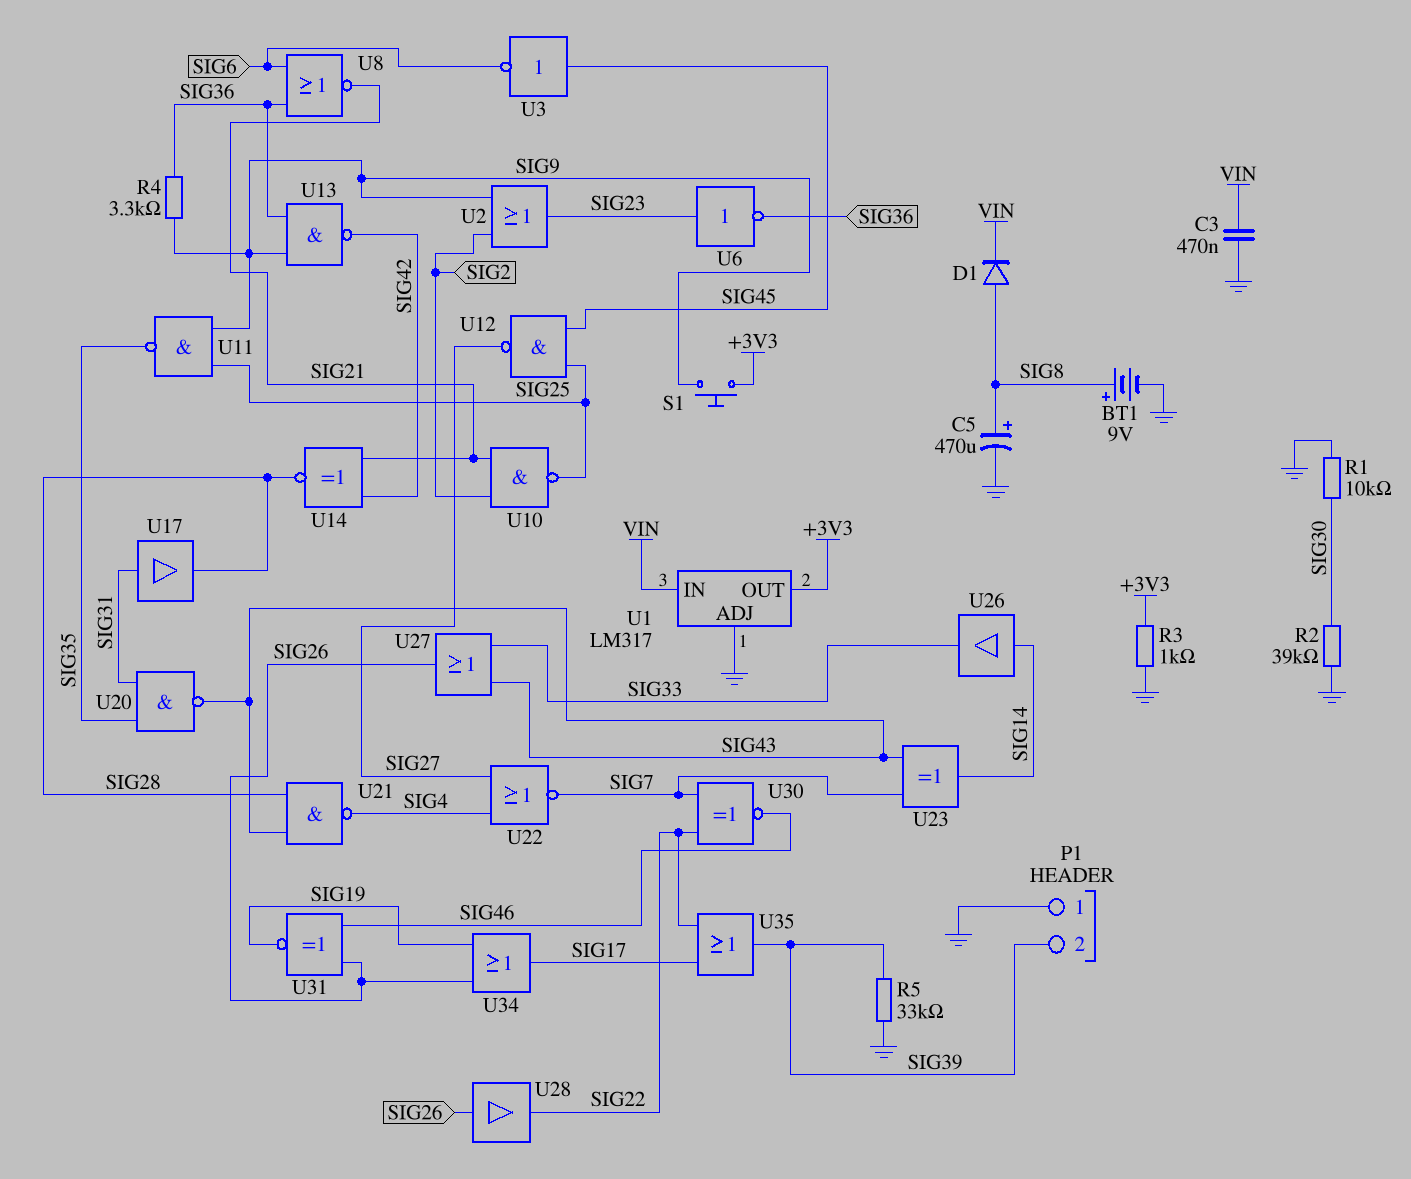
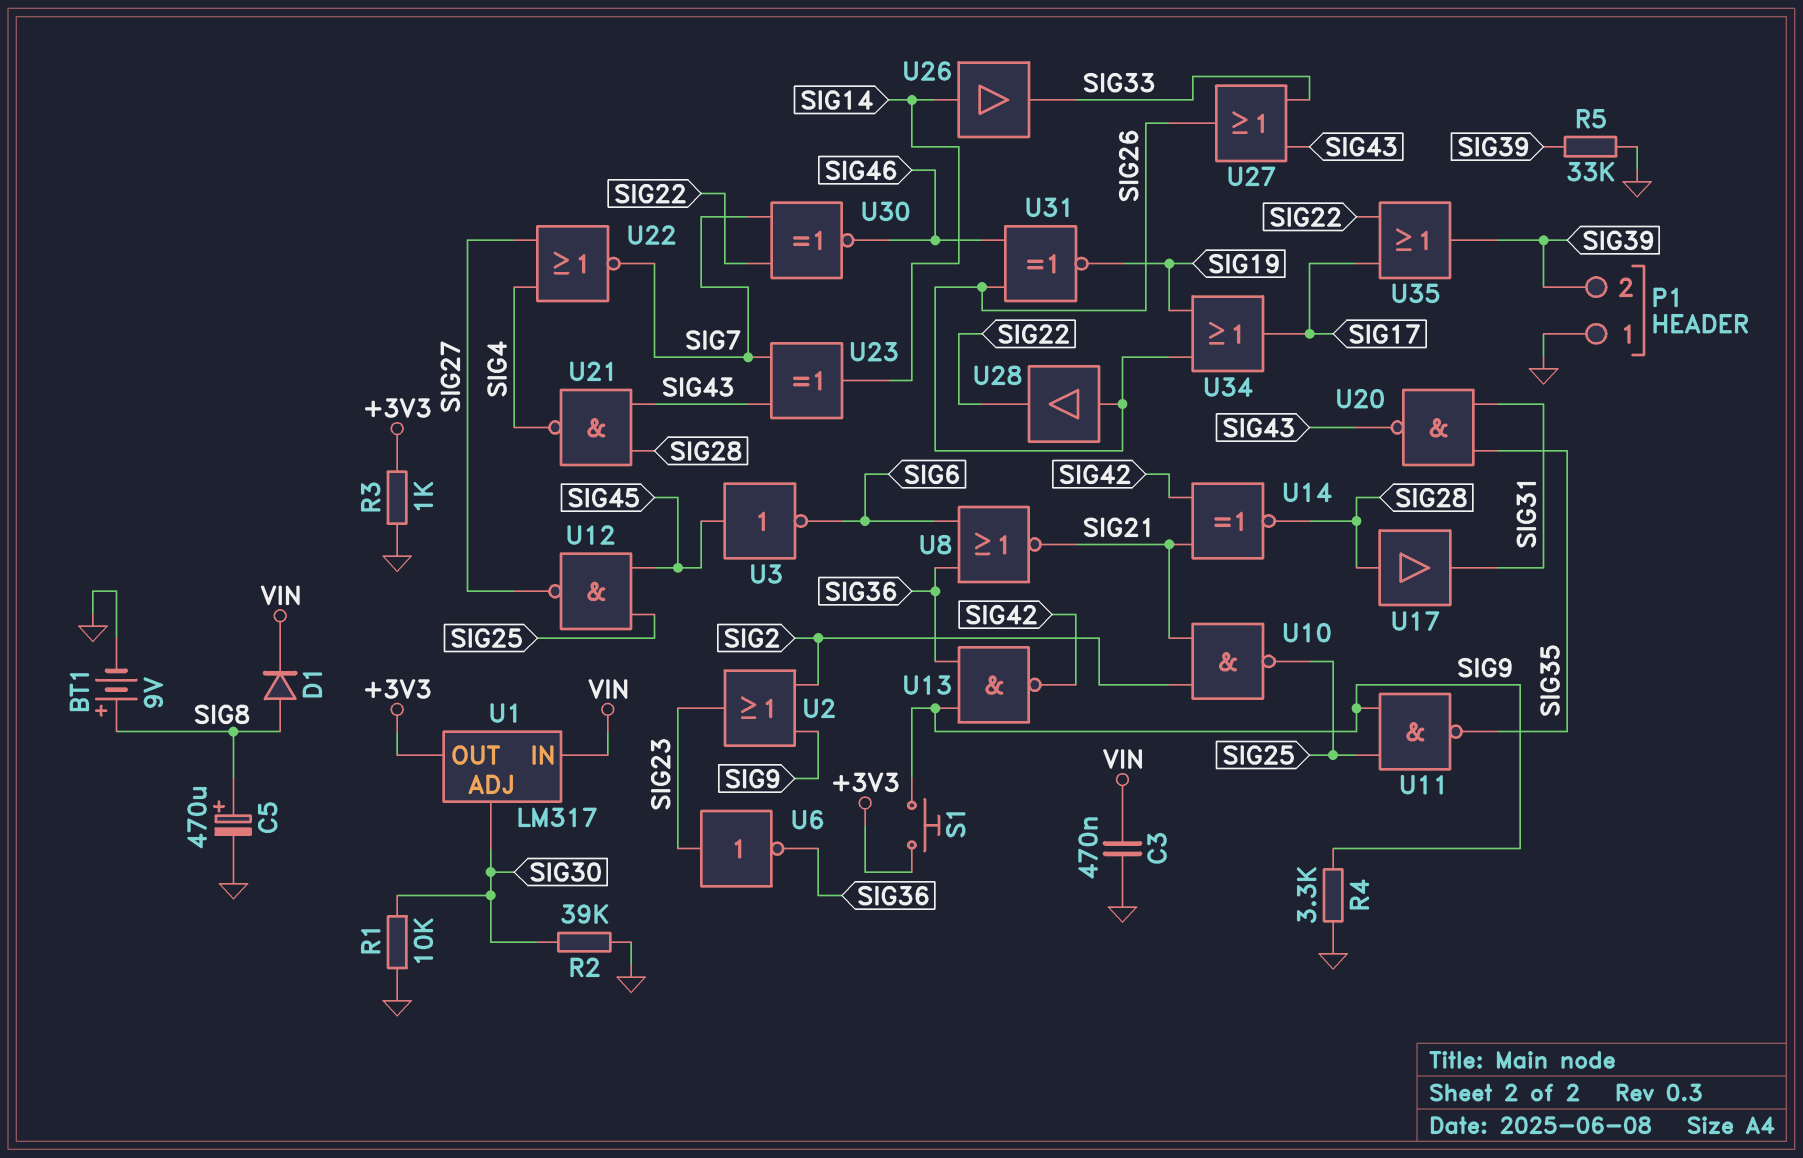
R4: 3.3k (SIG9, SIG36) -> 3.3k (GND, SIG9)
U1 pin ADJ: GND -> SIG30
U17: buffer (in SIG31, out SIG28) -> buffer (in SIG28, out SIG31)

